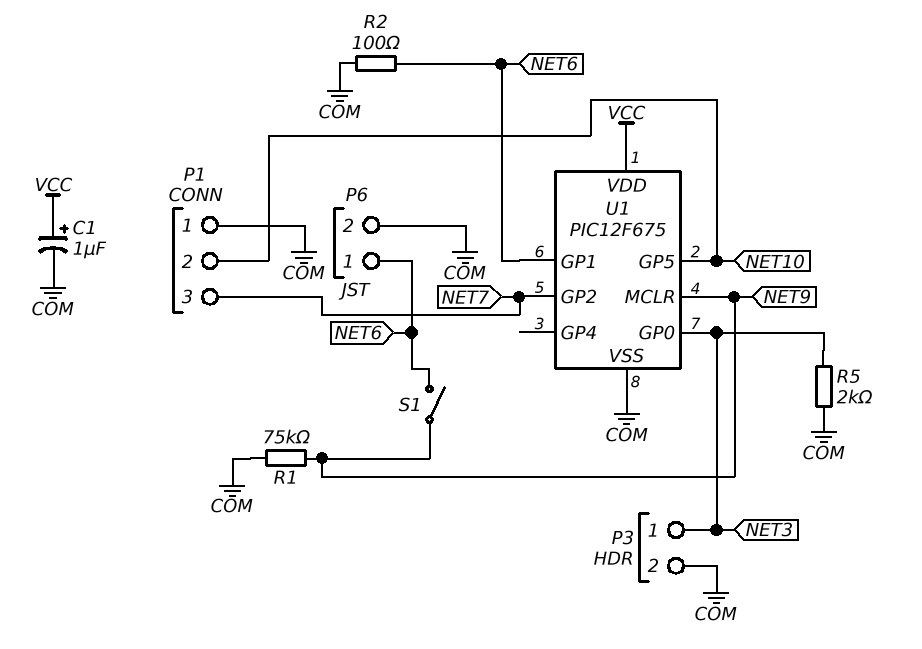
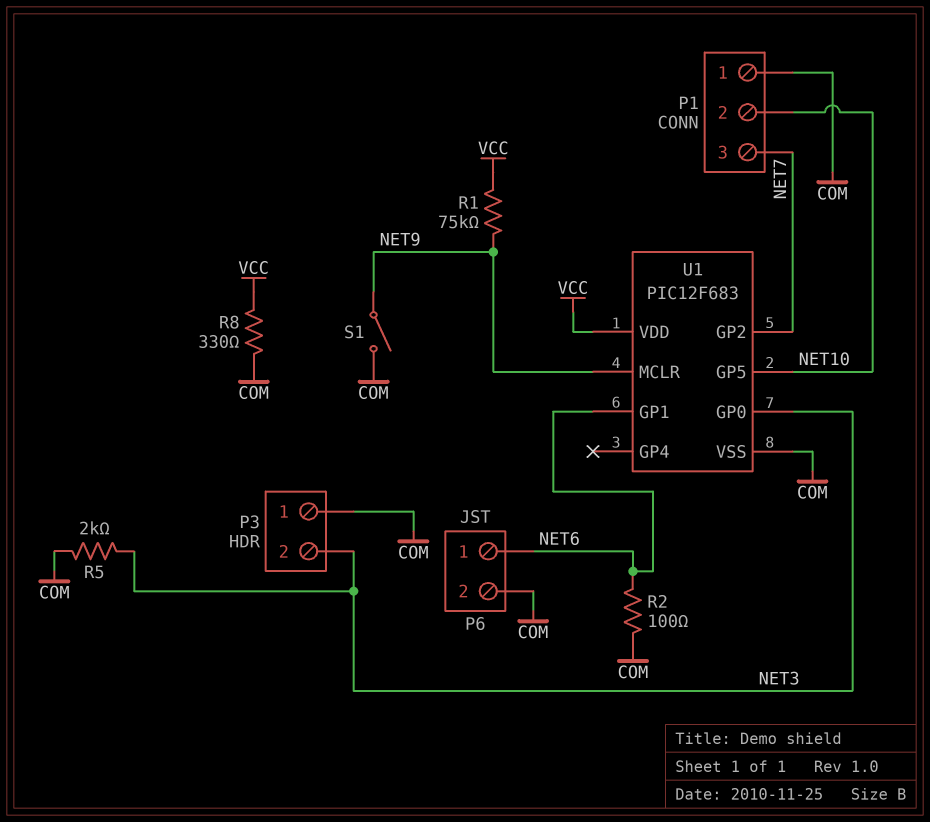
C1: 1uF (plus VCC, minus COM) -> none
P3 pin 1: NET3 -> COM
P3 pin 2: COM -> NET3
R1: 75k (COM, NET9) -> 75k (NET9, VCC)
R8: none -> 330 (COM, VCC)
S1: switch (NET6, NET9) -> switch (COM, NET9)
U1: PIC12F675 -> PIC12F683

